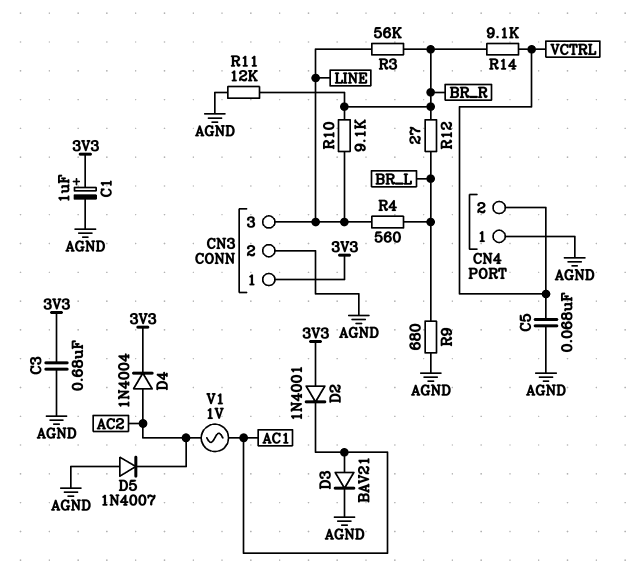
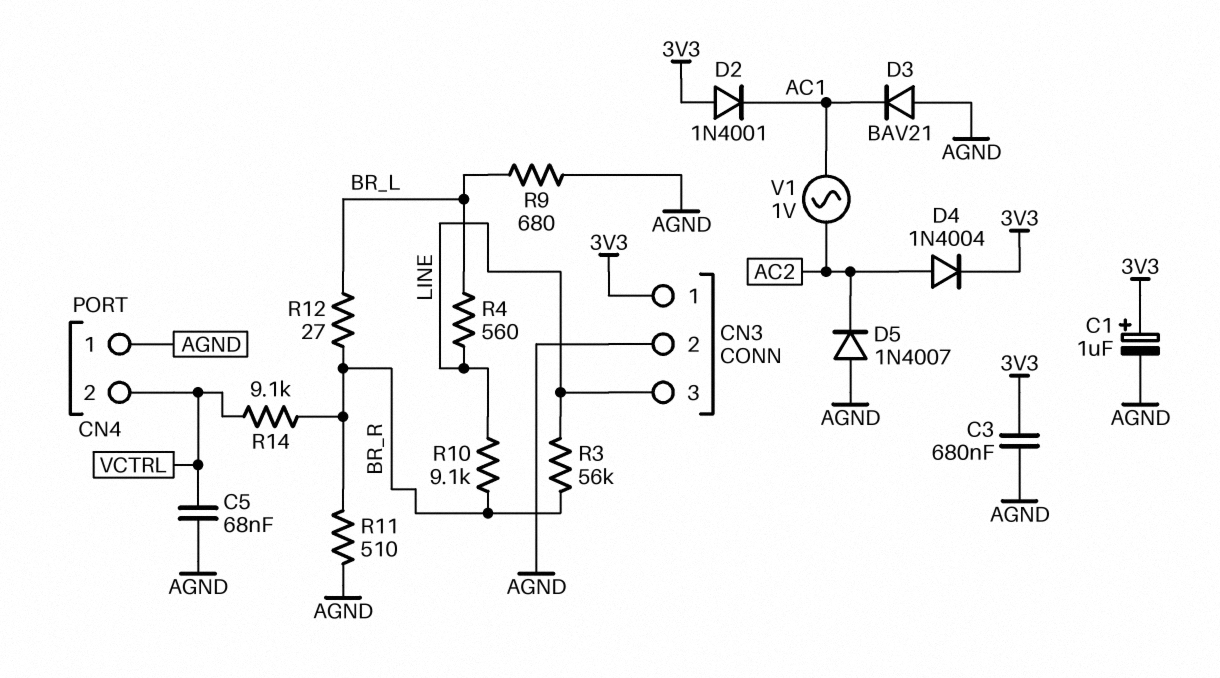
D3: diode BAV21 (A AC1, K AGND) -> diode BAV21 (A AGND, K AC1)
R11: 12k (AGND, BR_R) -> 510 (AGND, BR_R)

